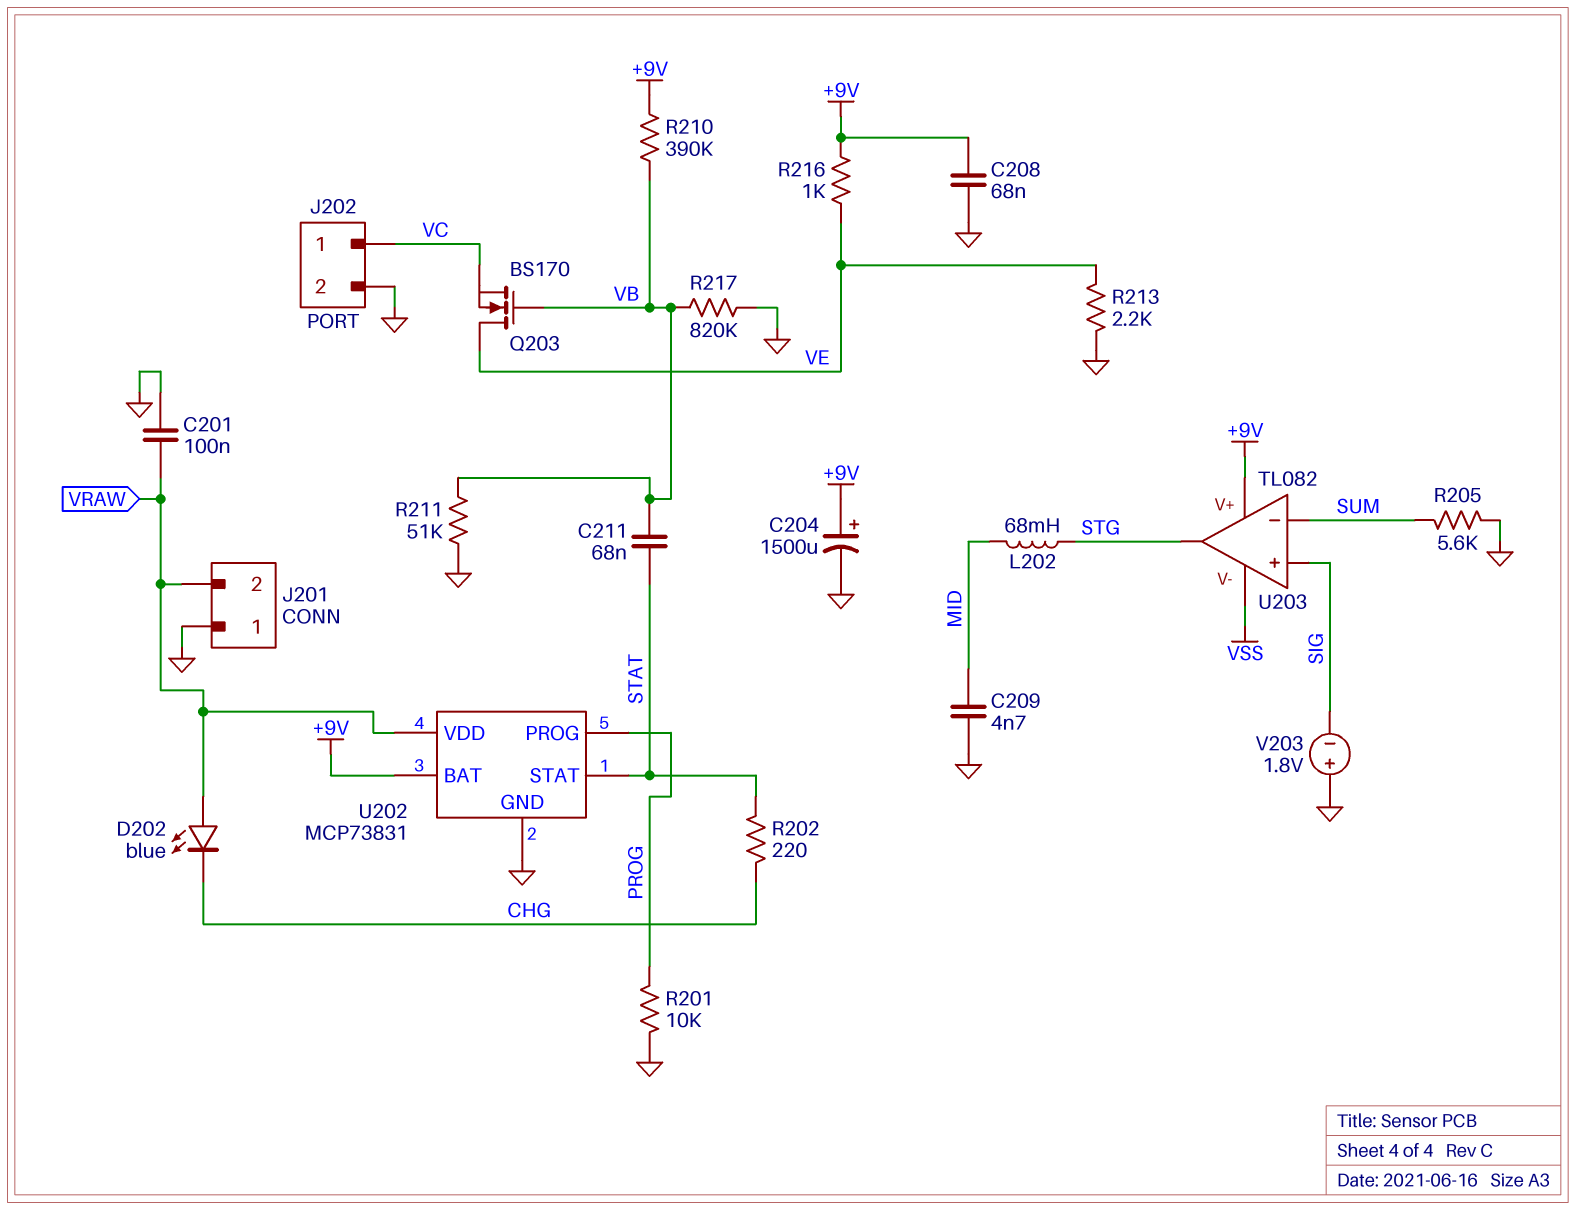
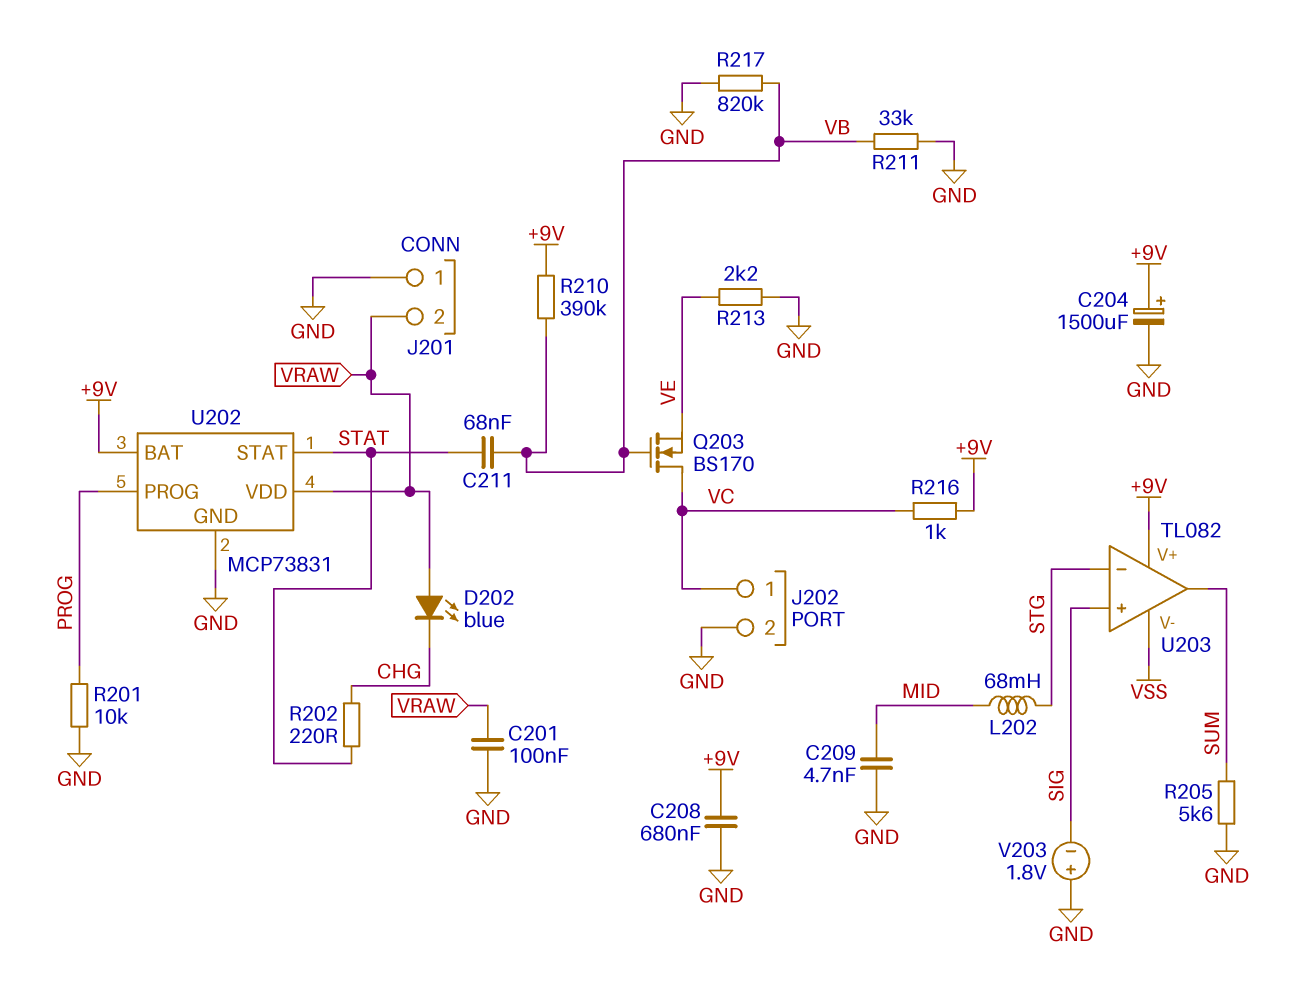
C208: 68nF (+9V, GND) -> 680nF (+9V, GND)
Q203: NMOS BS170 (G VB, D VE, S VC) -> NMOS BS170 (G VB, D VC, S VE)
R211: 51k (GND, VB) -> 33k (GND, VB)
R216: 1k (+9V, VE) -> 1k (+9V, VC)
U203 pin in-: SUM -> STG
U203 pin out: STG -> SUM

